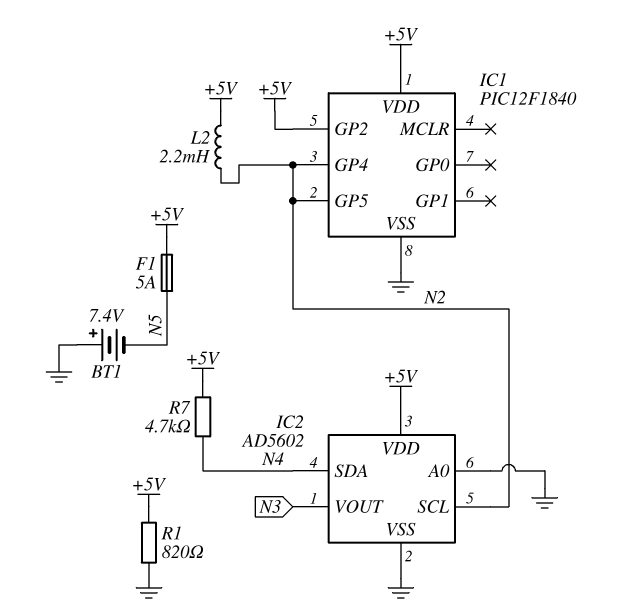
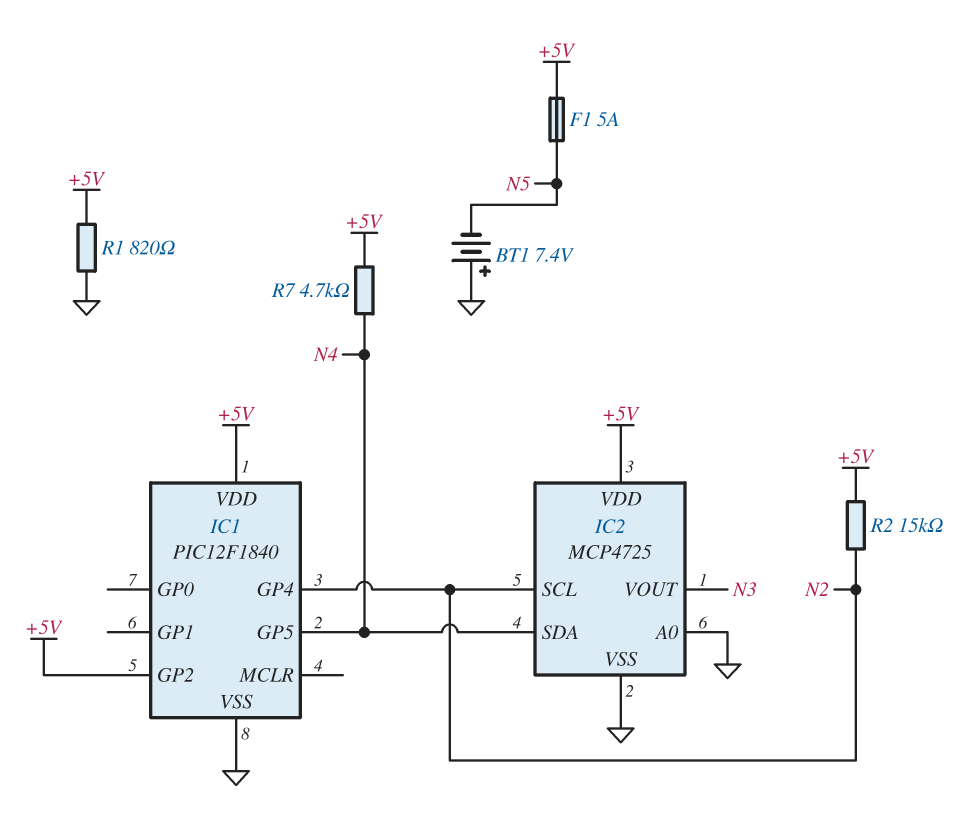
IC1 pin GP5: N2 -> N4
IC2: AD5602 -> MCP4725
L2: 2.2mH (+5V, N2) -> none
R2: none -> 15k (+5V, N2)

